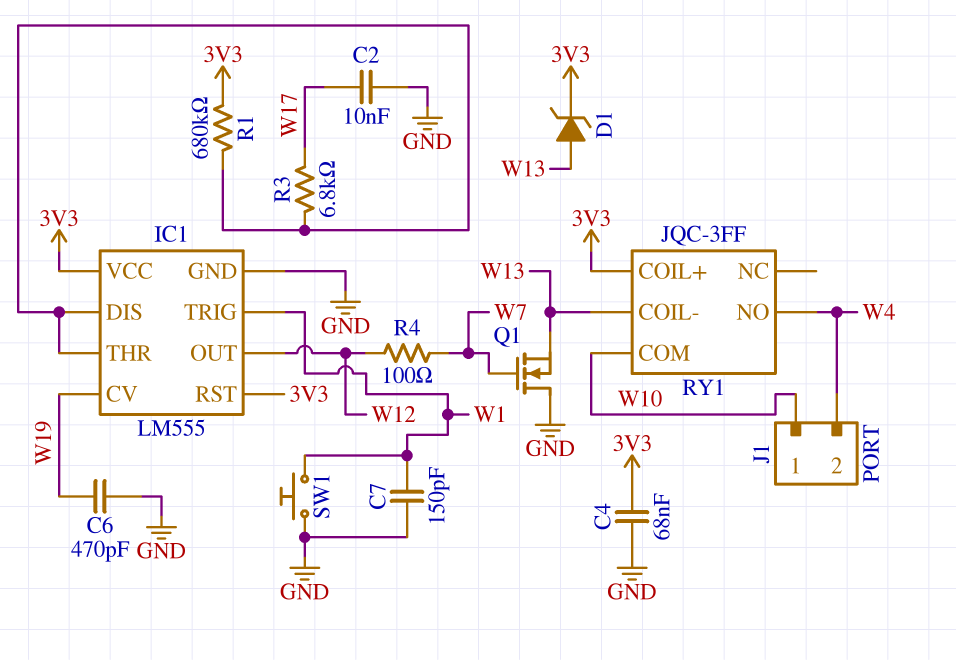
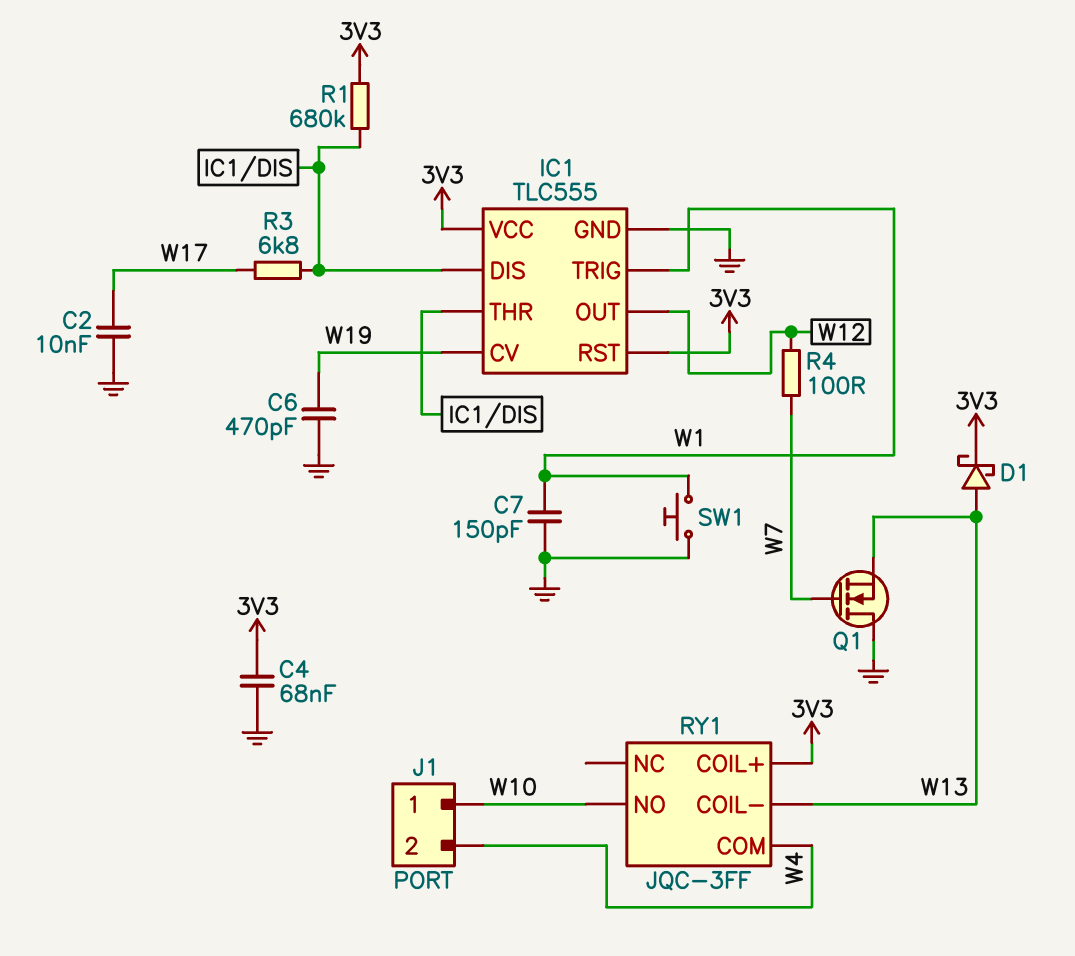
D1: zener (A W13, K 3V3) -> schottky (A W13, K 3V3)
IC1: LM555 -> TLC555
RY1 pin COM: W10 -> W4
RY1 pin NO: W4 -> W10

